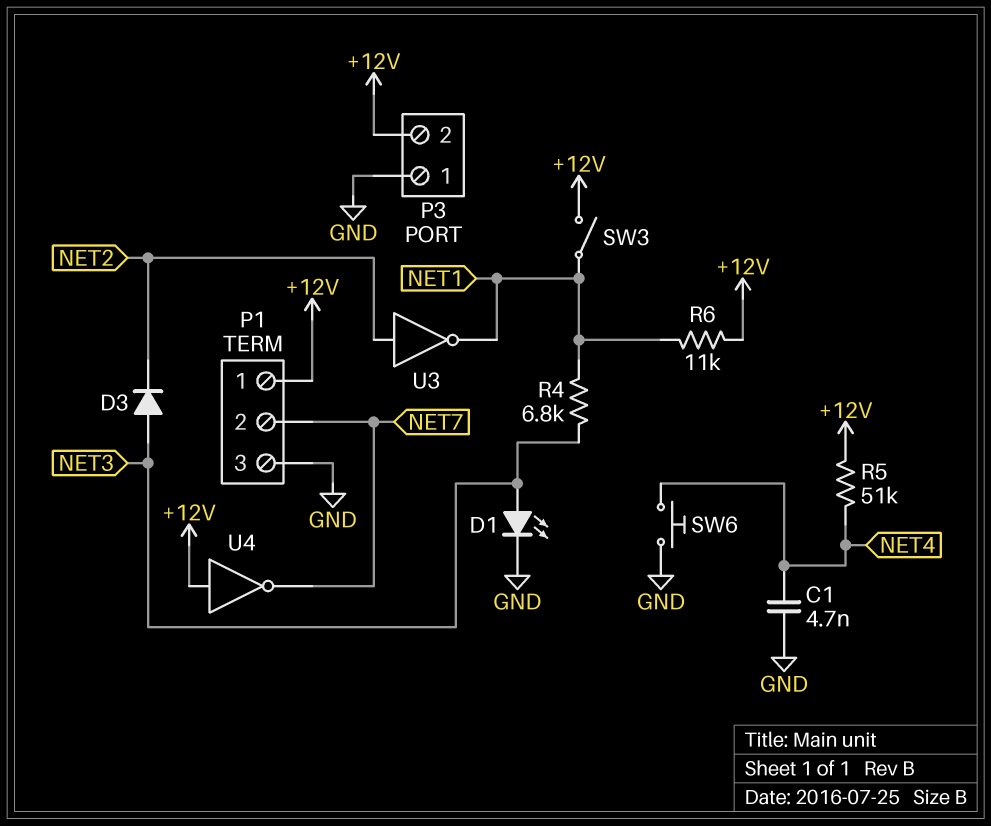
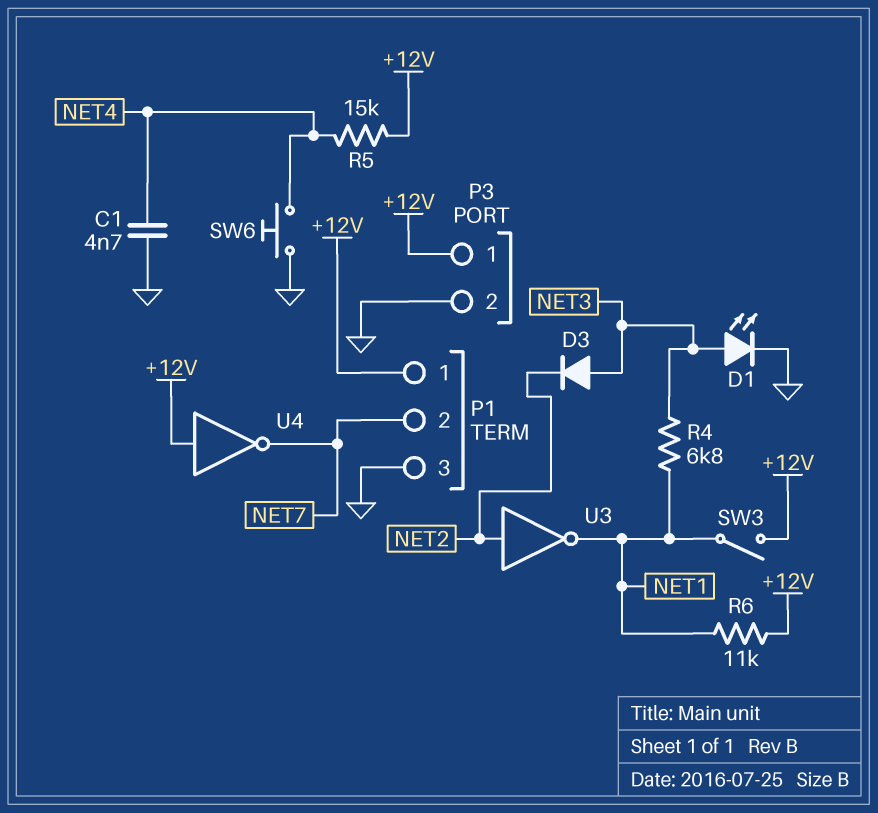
P3 pin 1: GND -> +12V
P3 pin 2: +12V -> GND
R5: 51k (+12V, NET4) -> 15k (+12V, NET4)

